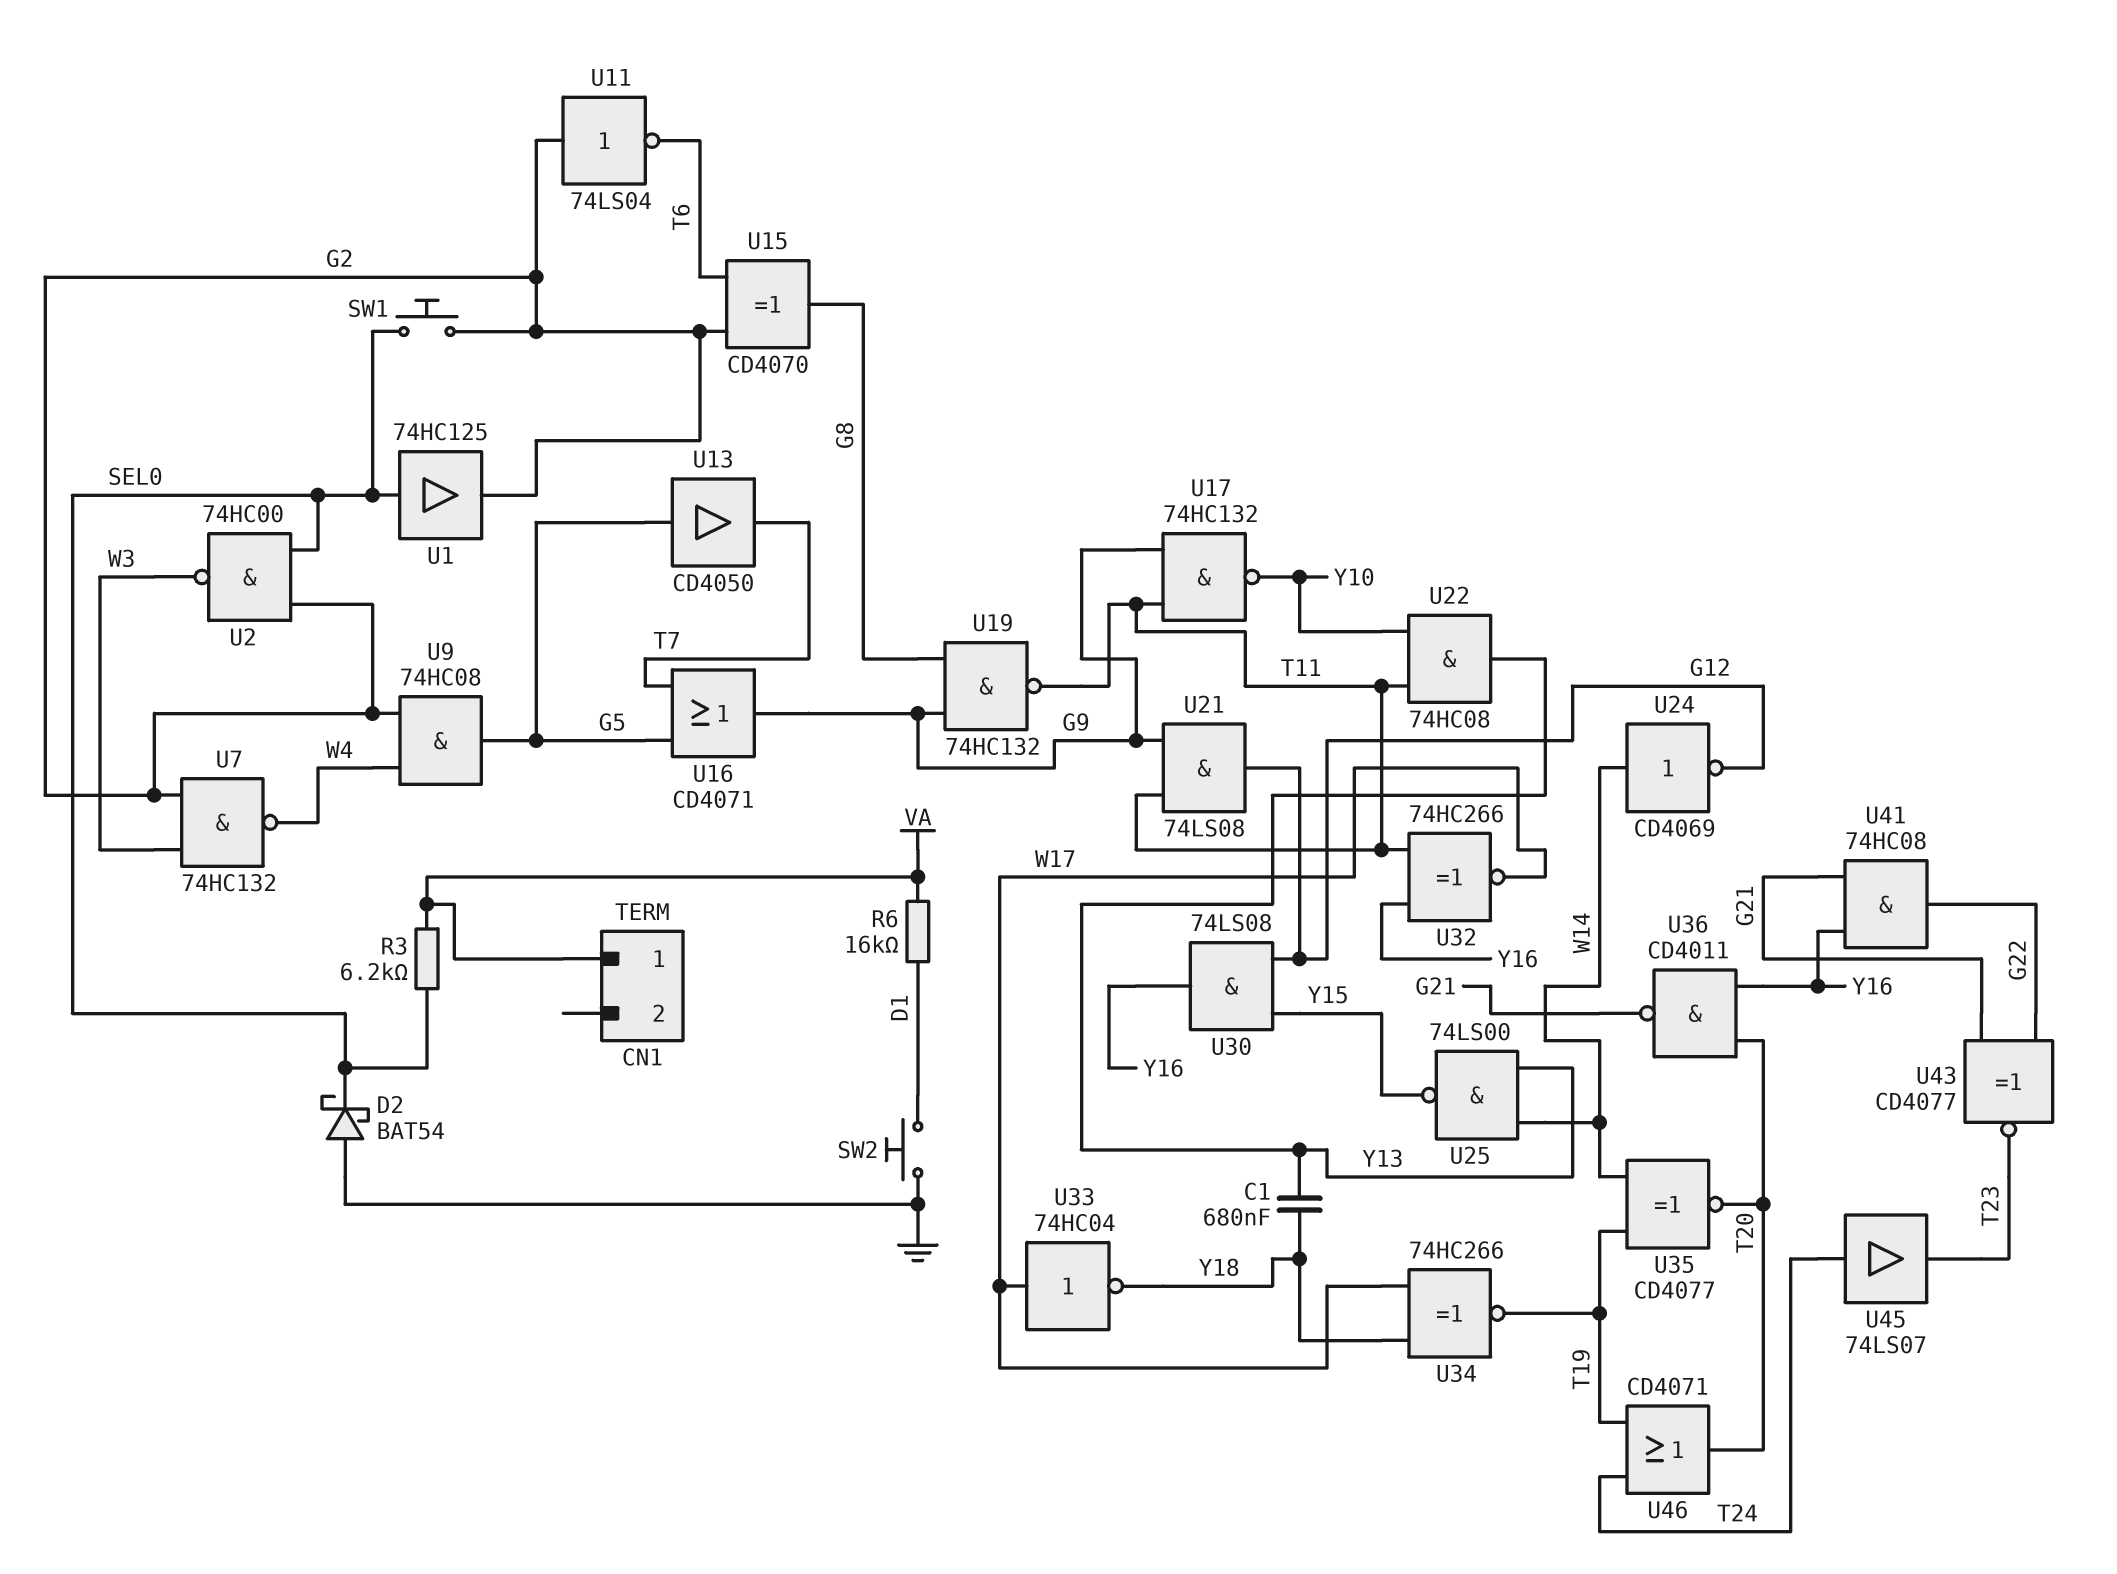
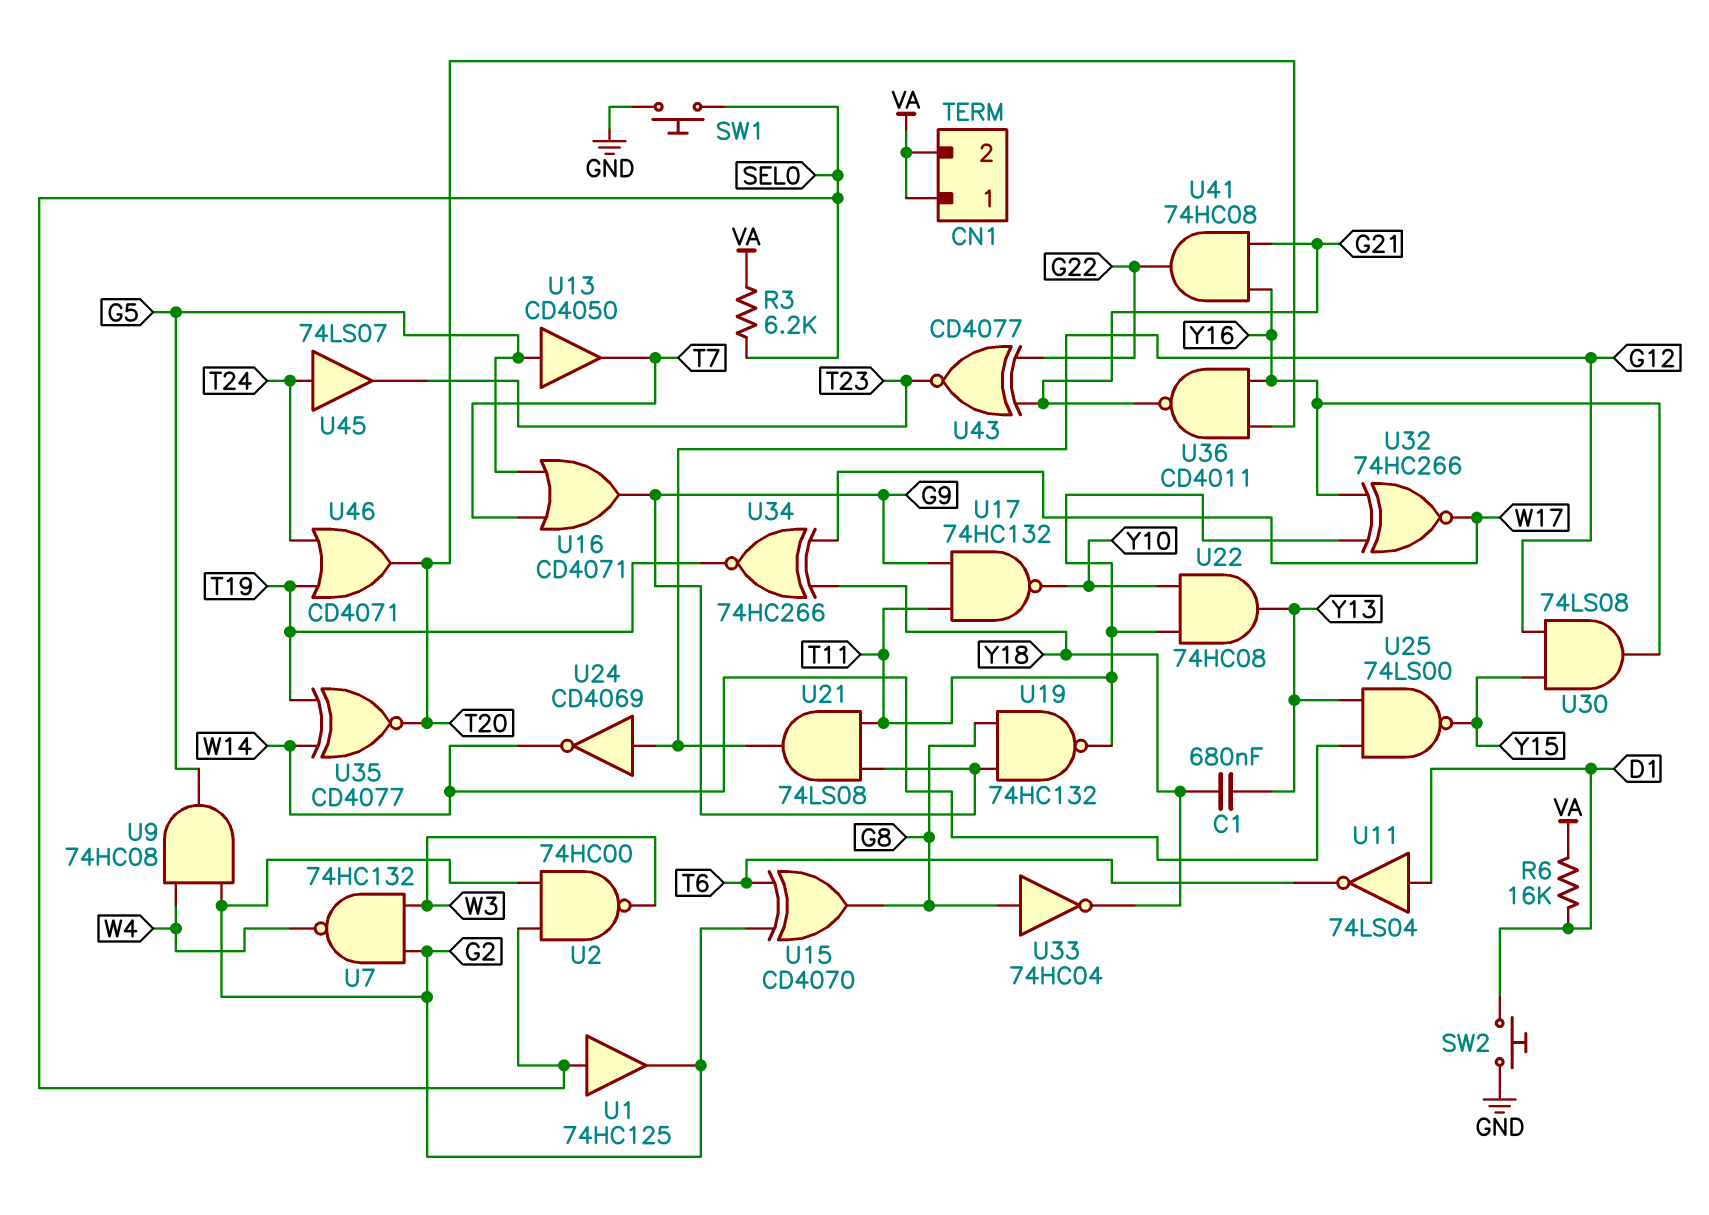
CN1 pin 2: none -> VA
D2: schottky BAT54 (A GND, K SEL0) -> none
SW1: button (G2, SEL0) -> button (GND, SEL0)
U11: NOT 74LS04 (in G2, out T6) -> NOT 74LS04 (in D1, out T6)
U24: NOT CD4069 (in W14, out G12) -> NOT CD4069 (in G12, out W14)
U33: NOT 74HC04 (in W17, out Y18) -> NOT 74HC04 (in G8, out Y18)

